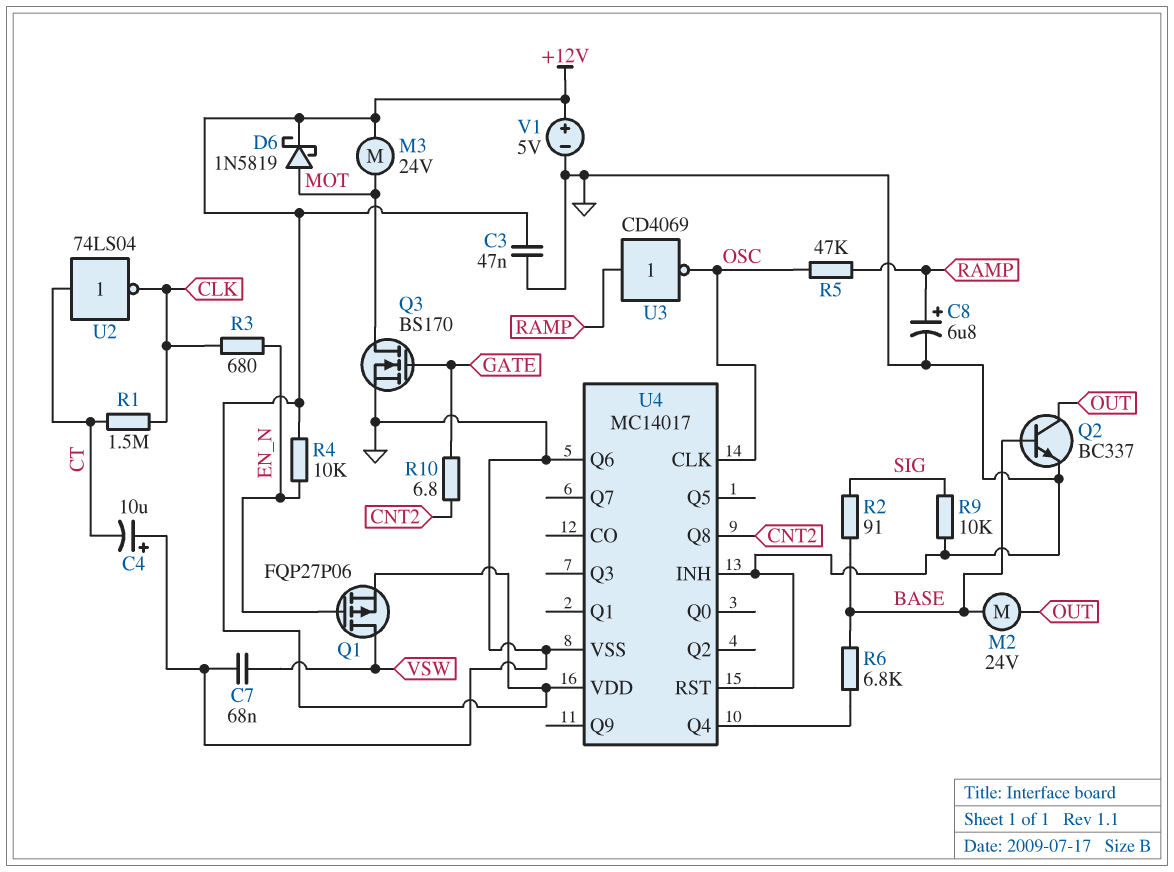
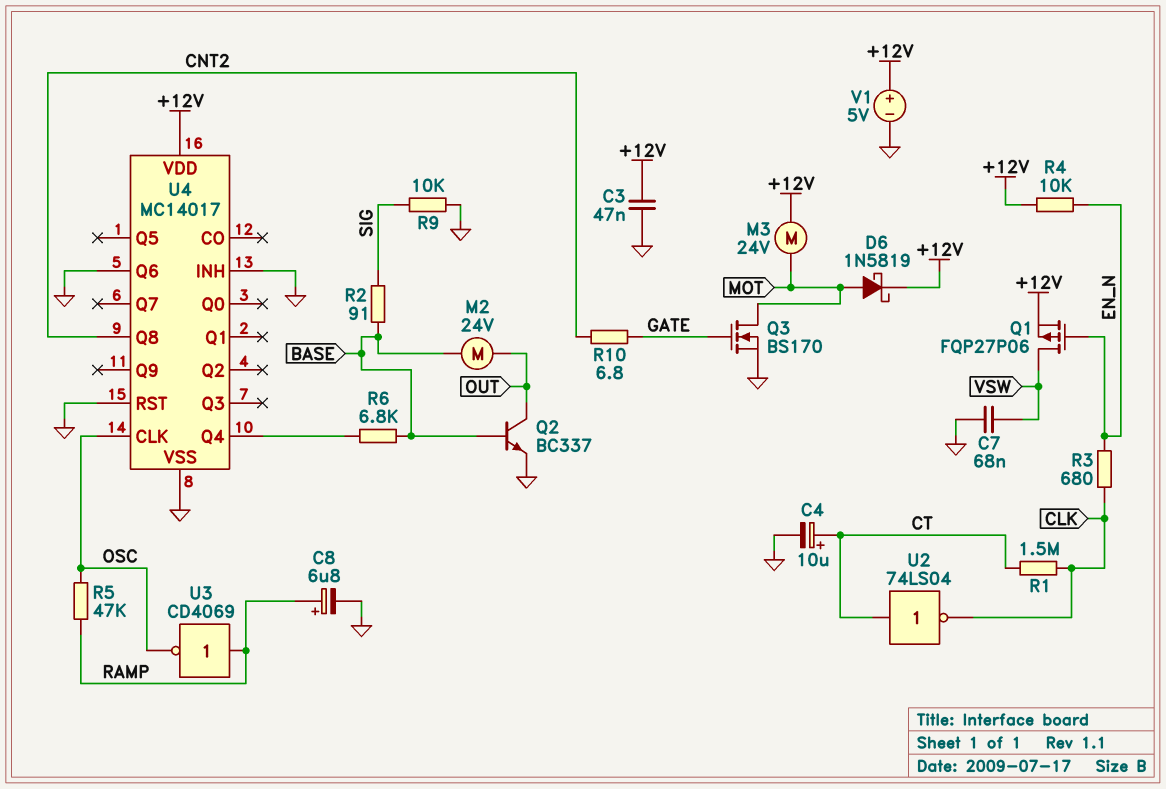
C4: 10uF (plus GND, minus CT) -> 10uF (plus CT, minus GND)

